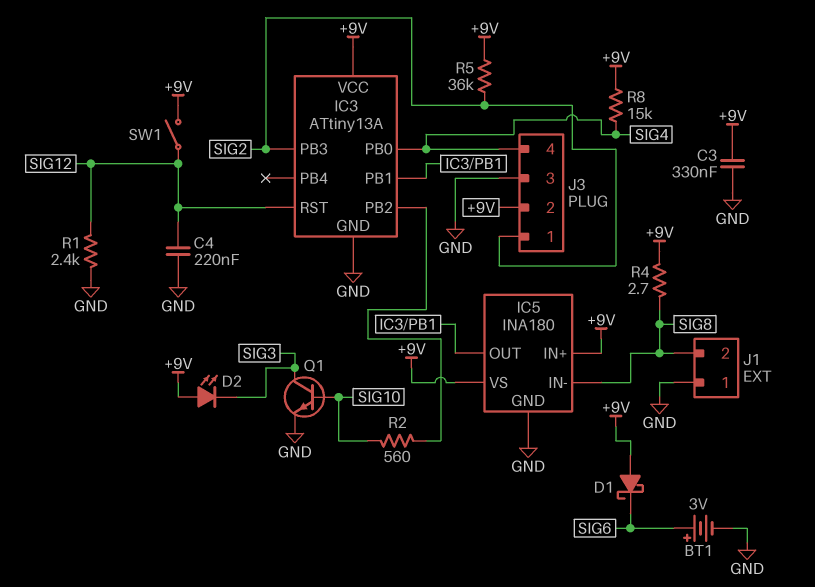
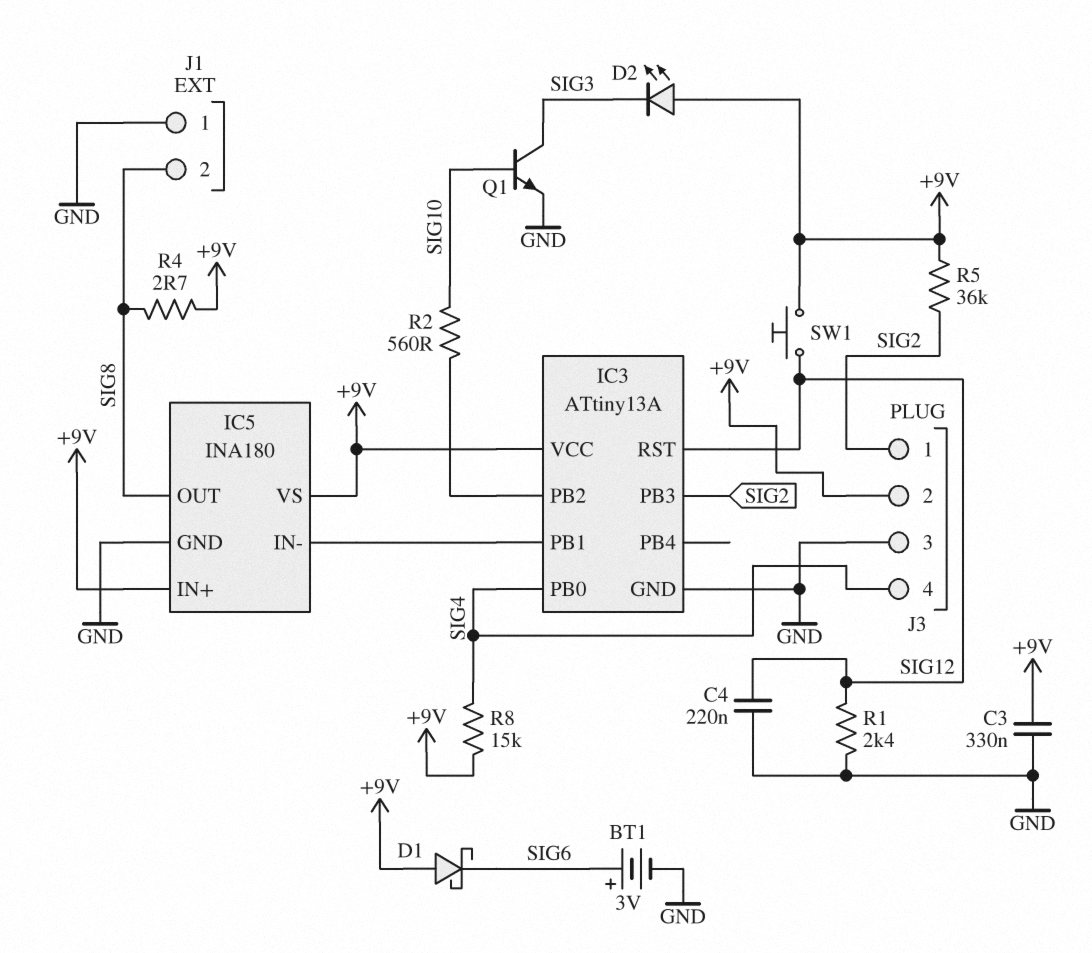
IC5 pin IN-: SIG8 -> IC3/PB1
IC5 pin OUT: IC3/PB1 -> SIG8
SW1: switch (+9V, SIG12) -> button (+9V, SIG12)

